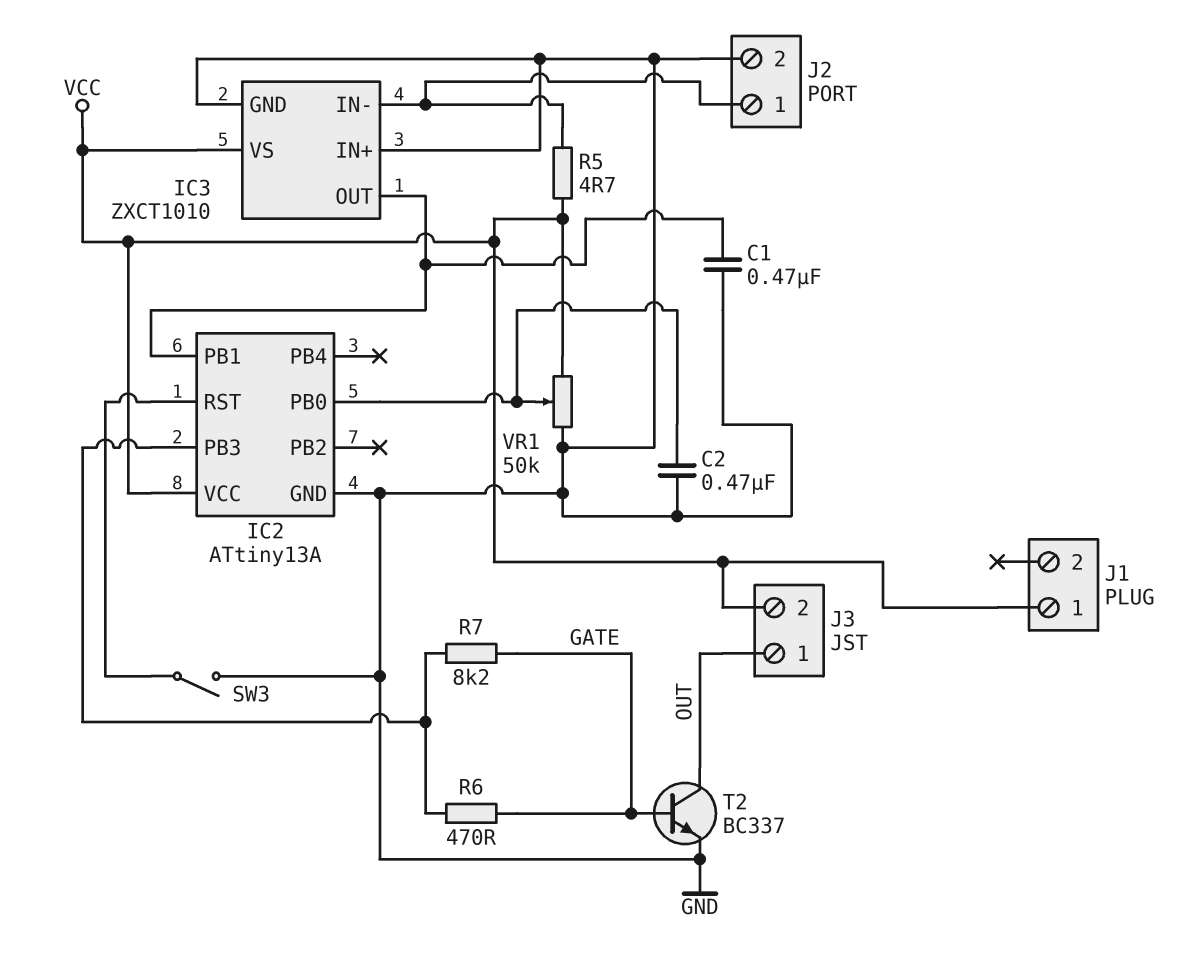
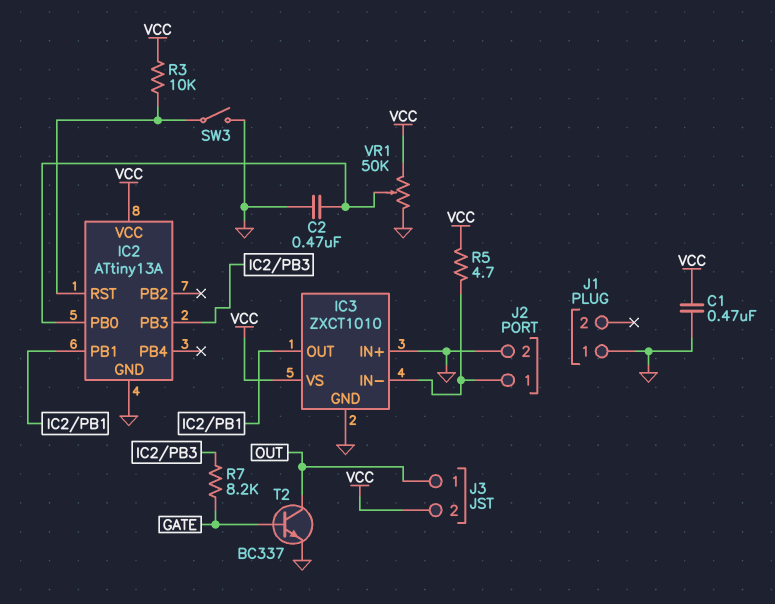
C1: 470nF (GND, IC2/PB1) -> 470nF (GND, VCC)
J1 pin 1: VCC -> GND
R3: none -> 10k (IC2/RST, VCC)
R6: 470 (GATE, IC2/PB3) -> none

